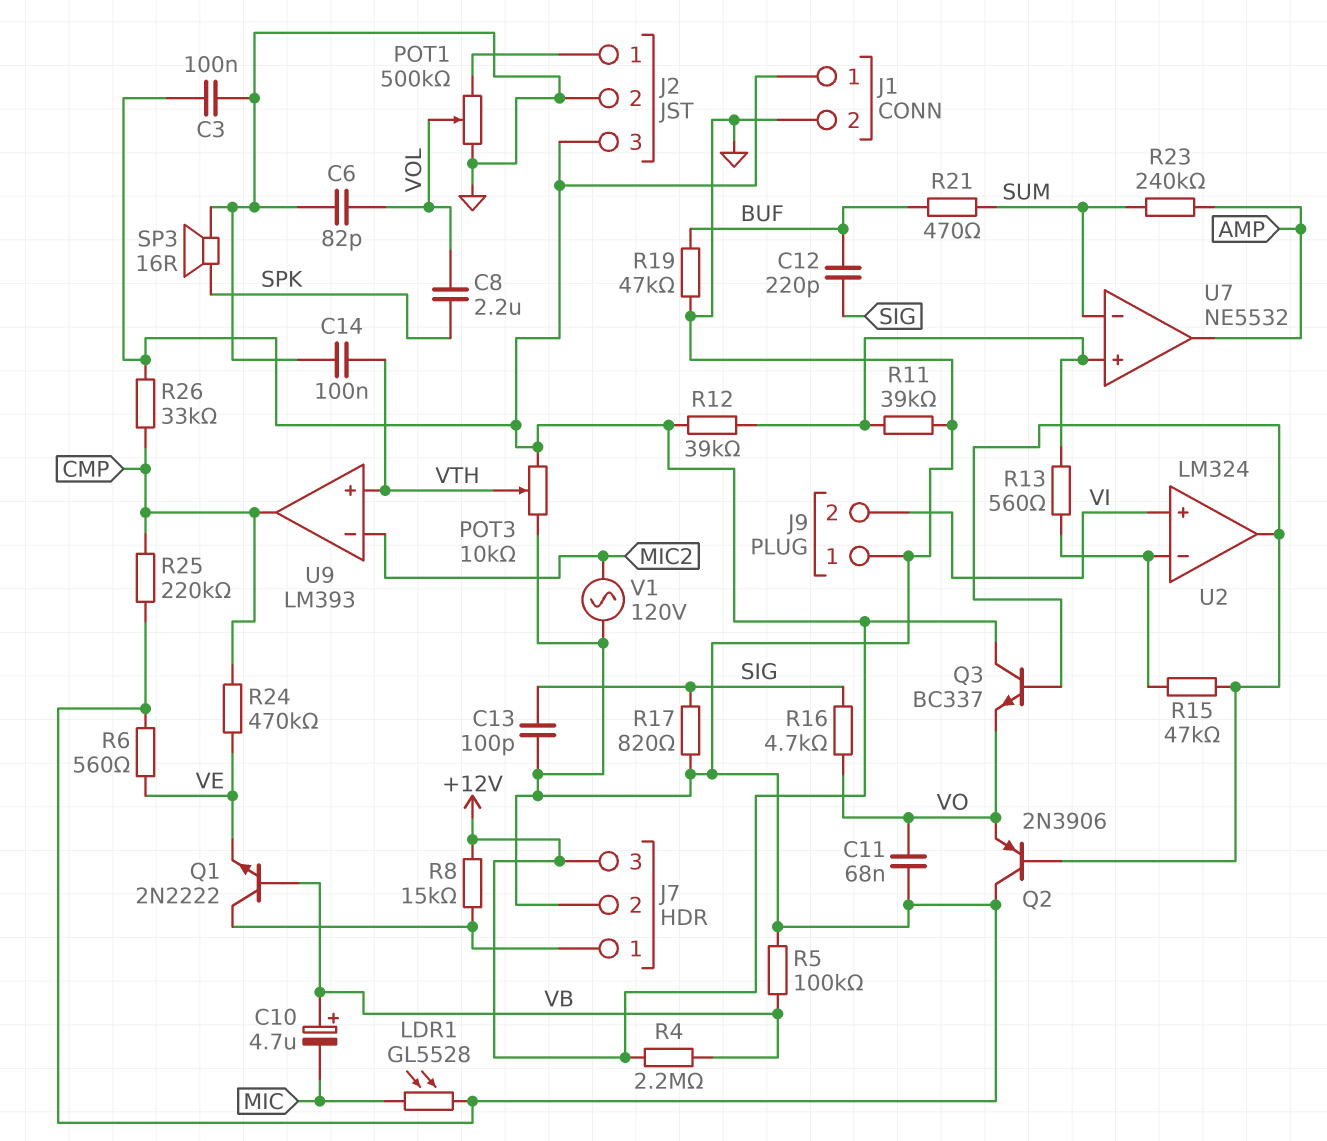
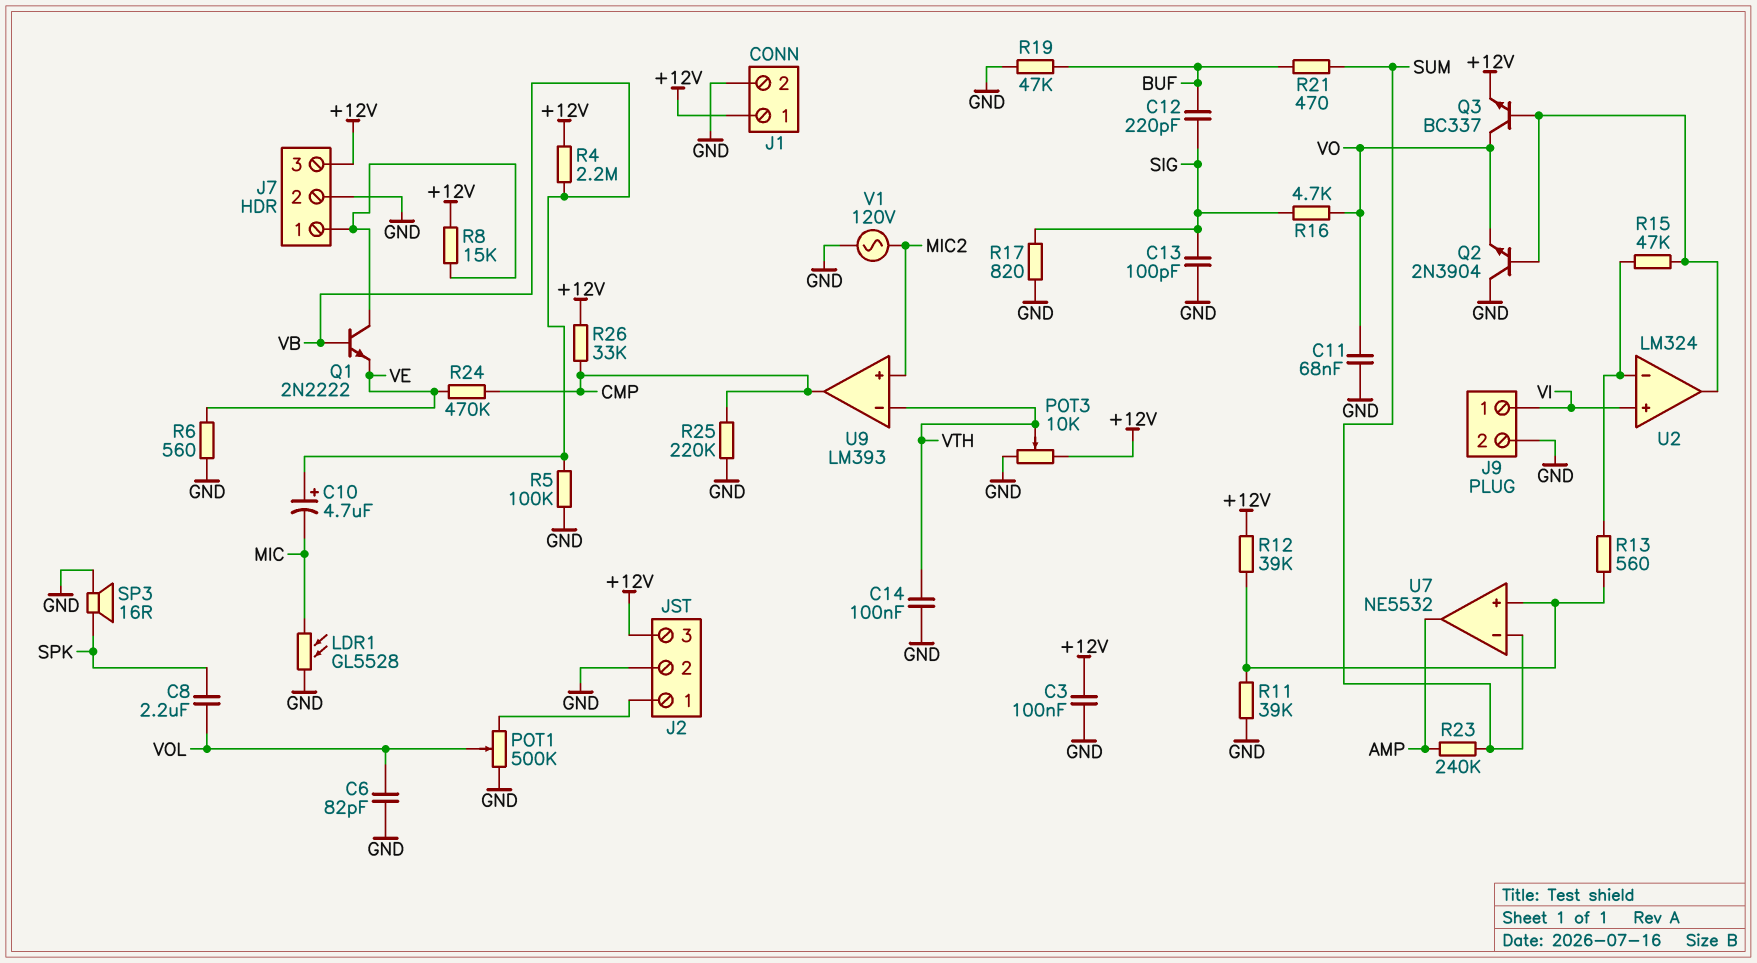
J9 pin 1: GND -> VI
J9 pin 2: VI -> GND
Q2: PNP 2N3906 (B U2/out, C GND, E VO) -> NPN 2N3904 (B U2/out, C GND, E VO)
Q3: NPN BC337 (B U2/out, C +12V, E VO) -> NPN BC337 (B U2/out, C VO, E +12V)
U9 pin in+: VTH -> MIC2
U9 pin in-: MIC2 -> VTH

